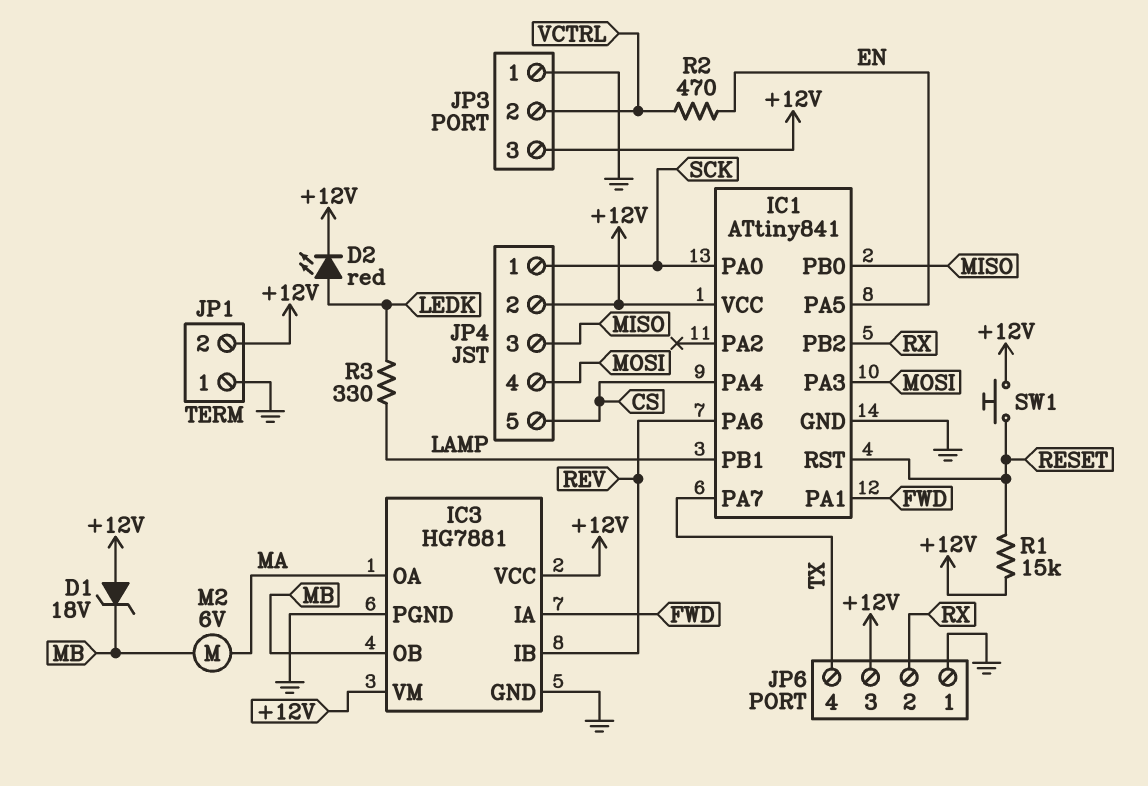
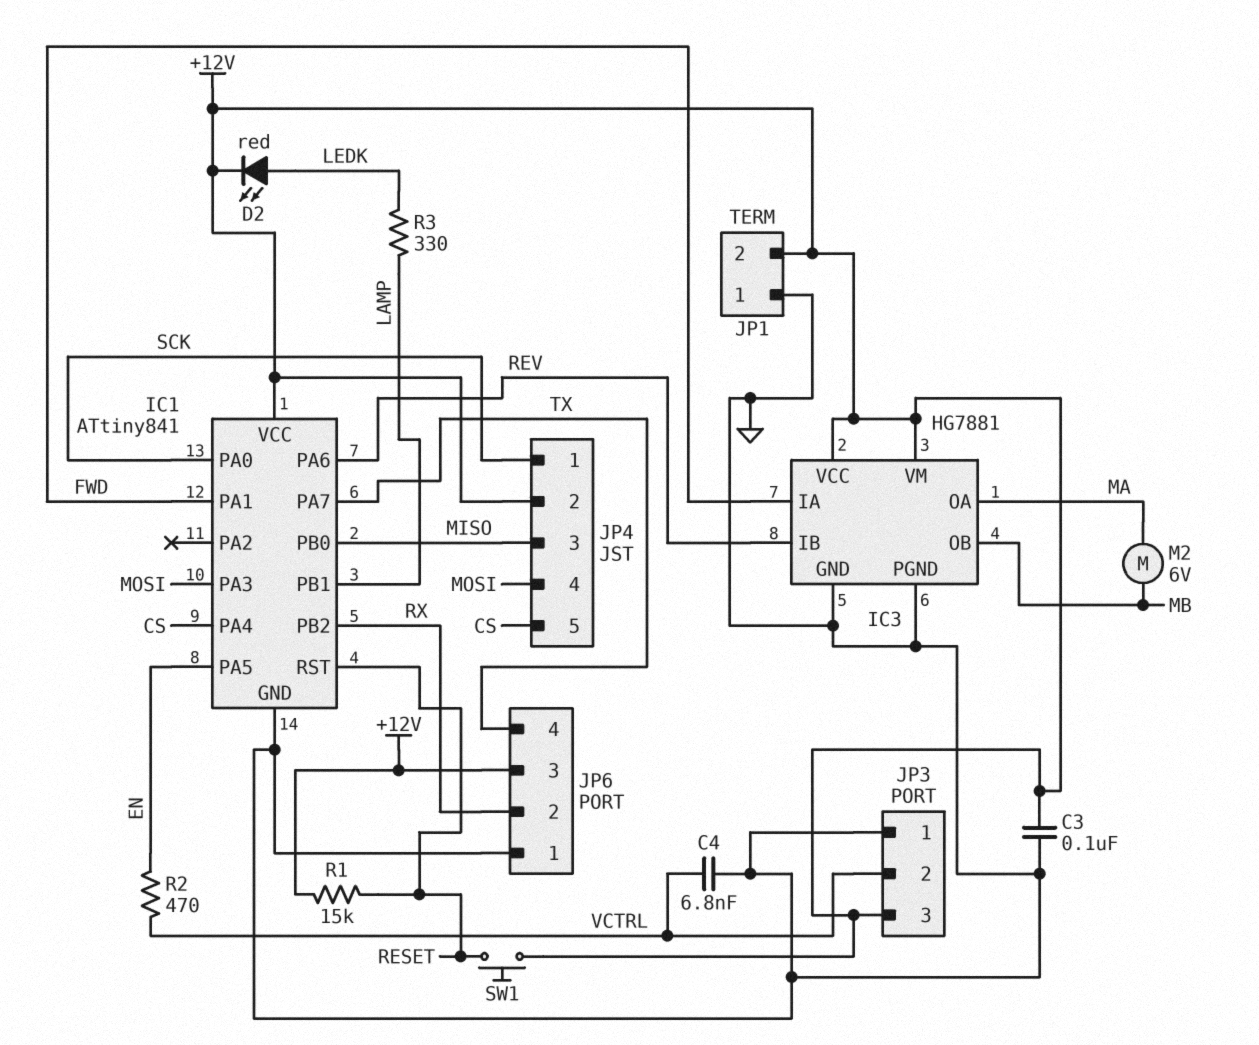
C3: none -> 100nF (+12V, GND)
C4: none -> 6.8nF (GND, VCTRL)
D1: zener 18V (A +12V, K MB) -> none

